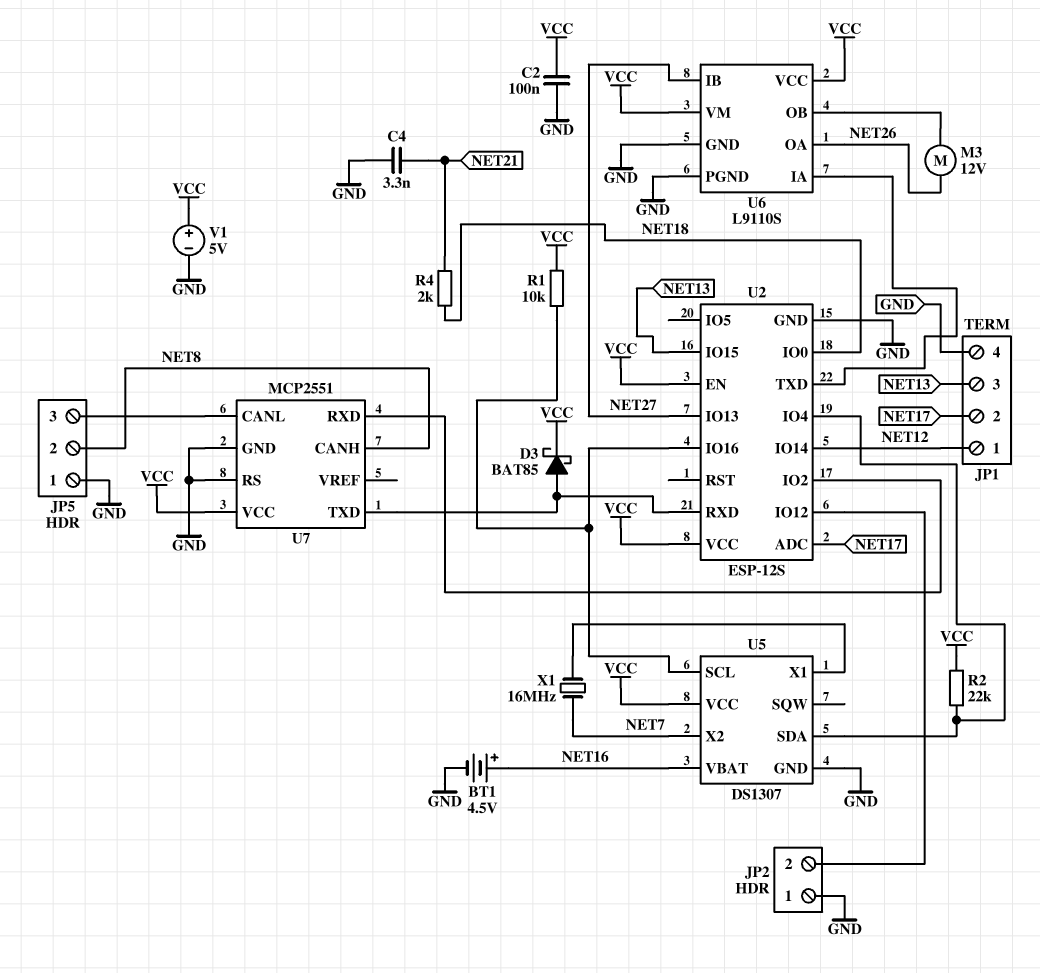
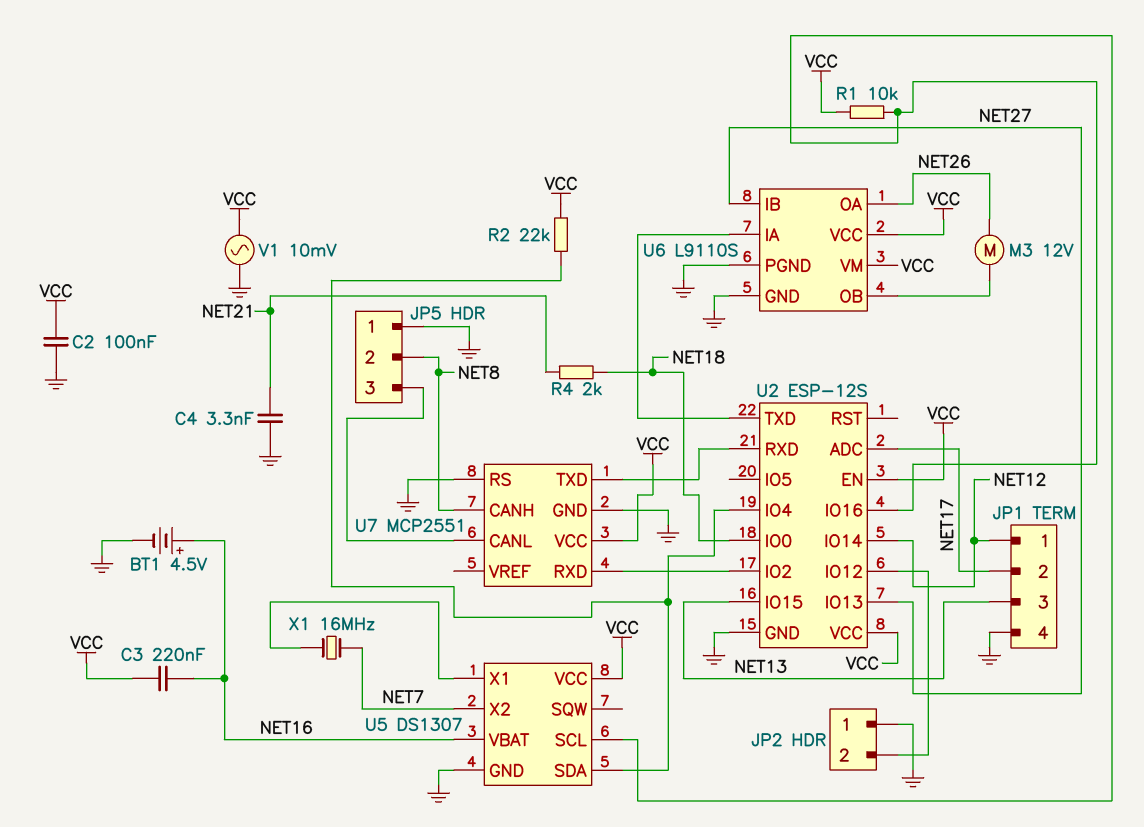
C3: none -> 220nF (NET16, VCC)
D3: schottky BAT85 (A U2/RXD, K VCC) -> none
V1: 5V (plus VCC, minus GND) -> AC 10mV (GND, VCC)

